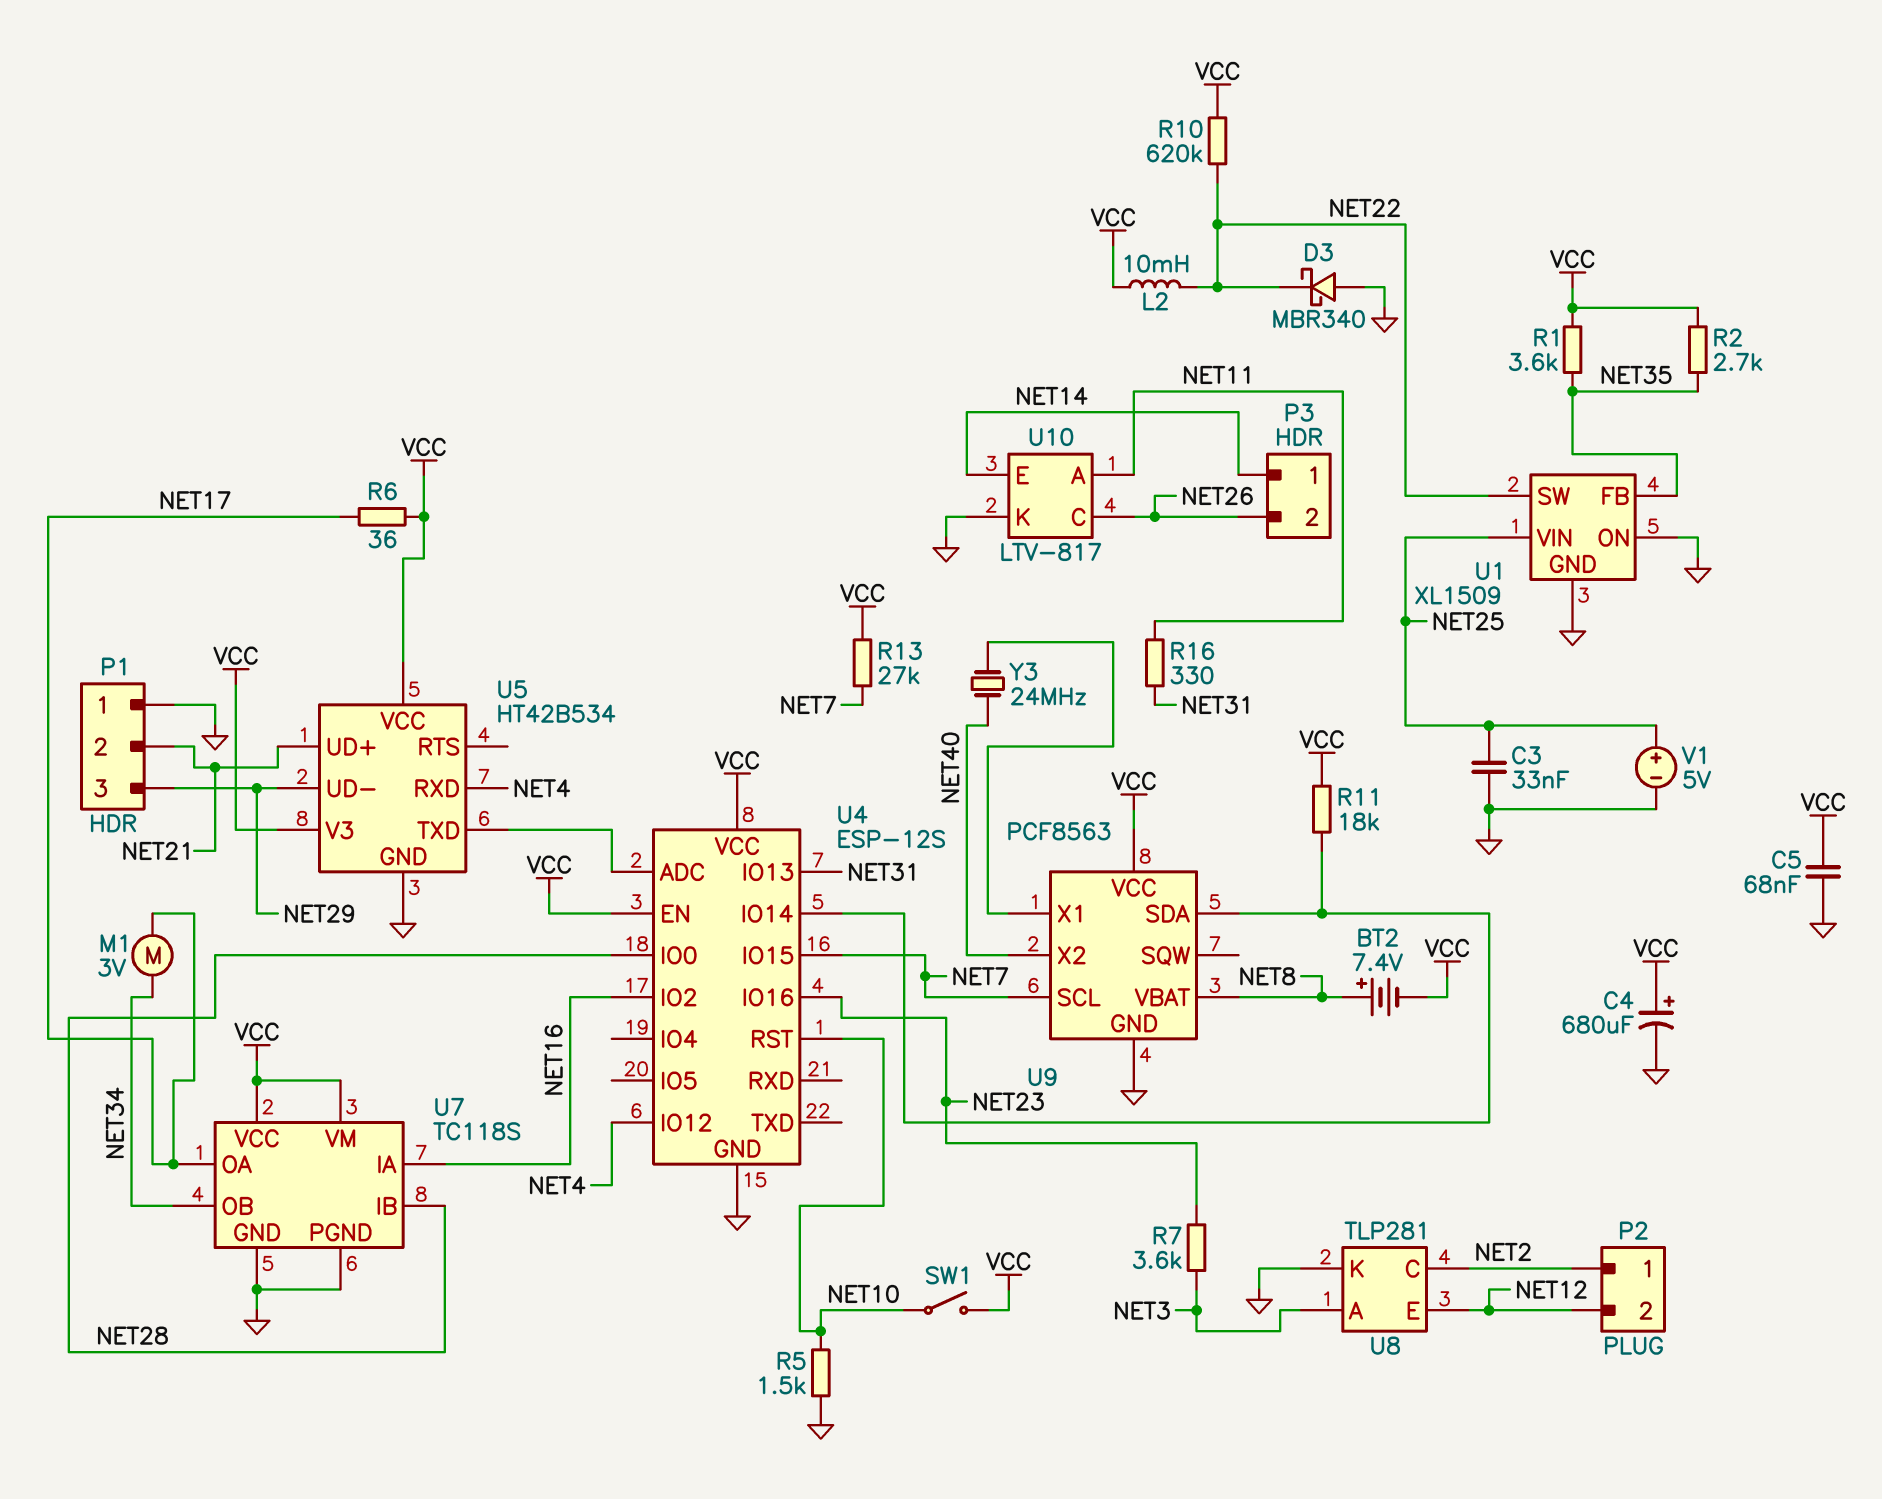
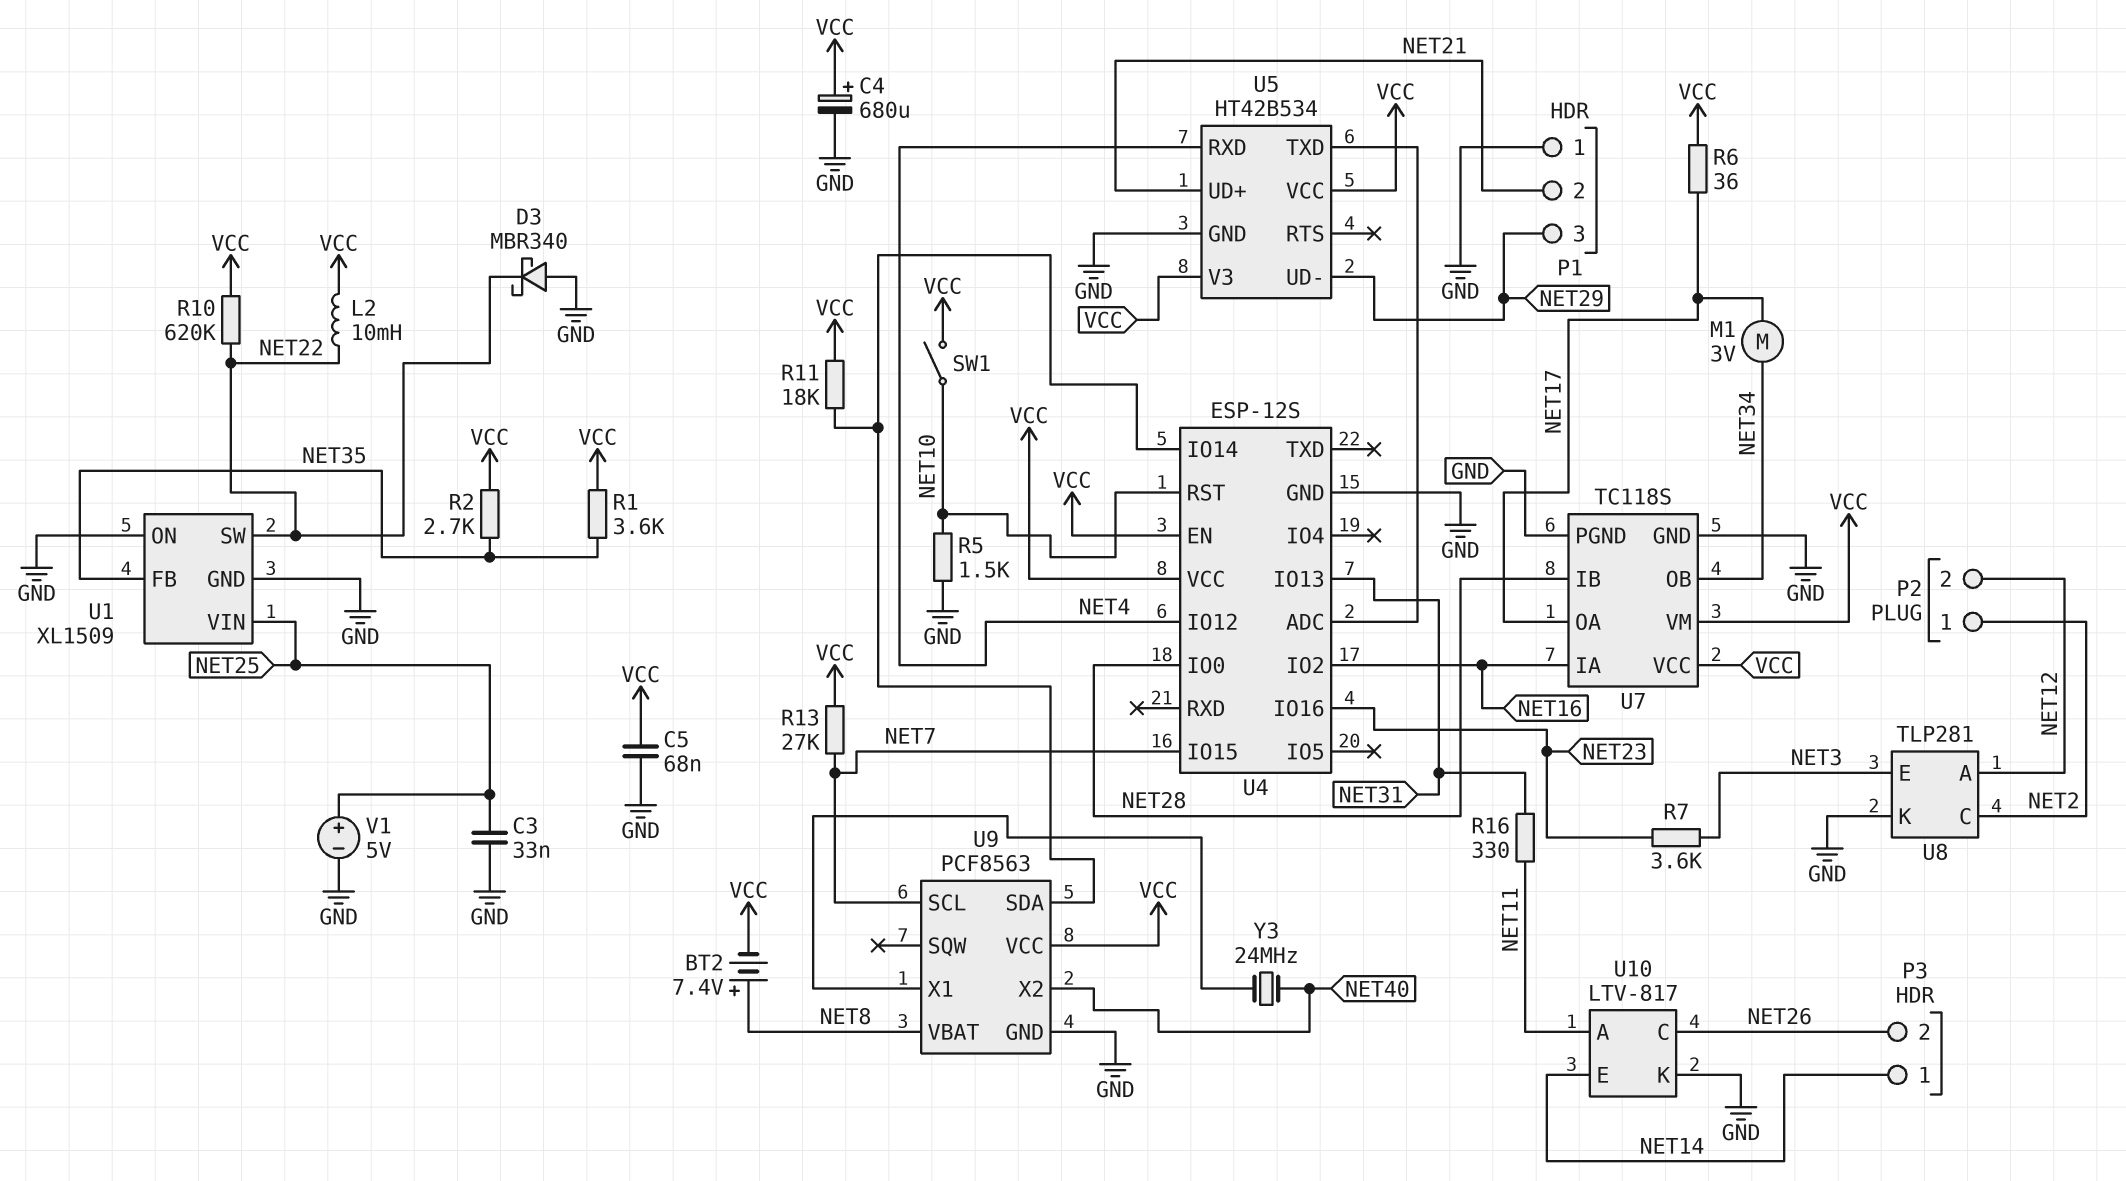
U8 pin A: NET3 -> NET12
U8 pin E: NET12 -> NET3

